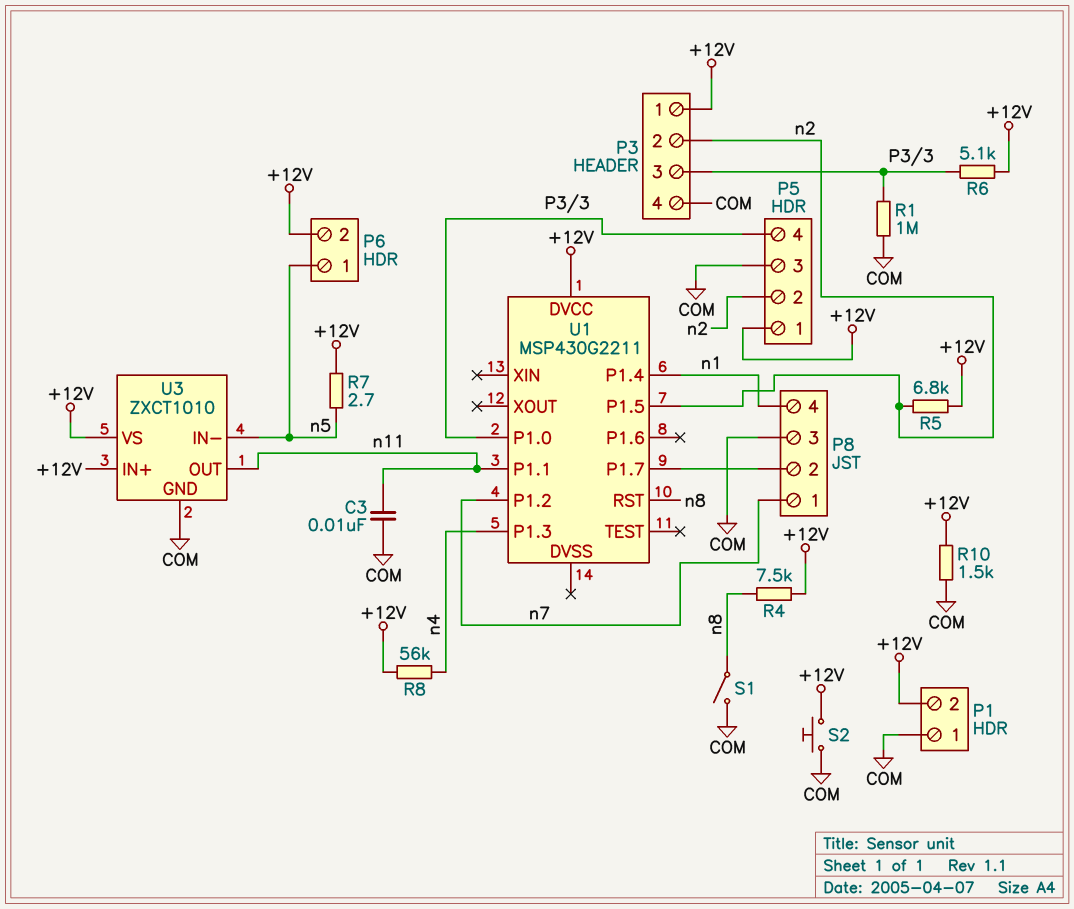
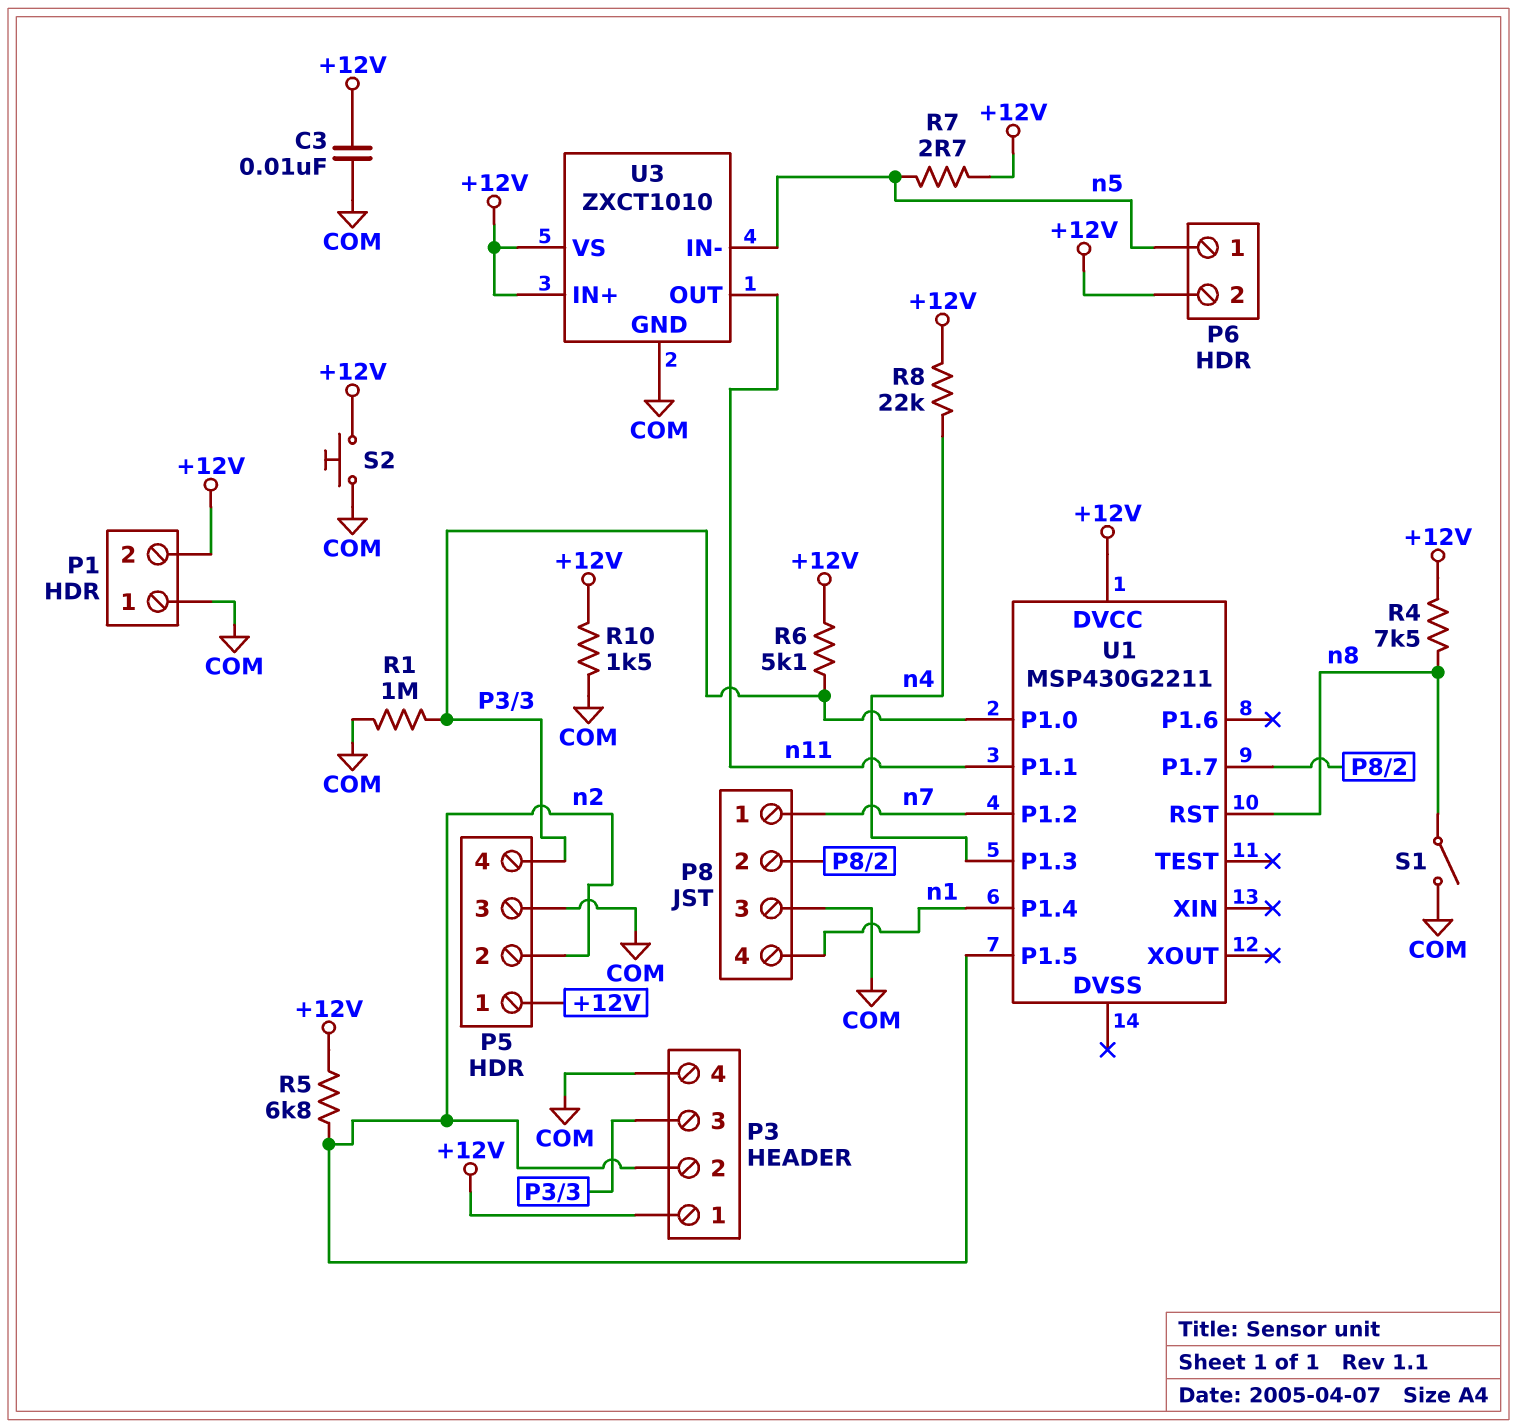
C3: 10nF (COM, n11) -> 10nF (+12V, COM)
R8: 56k (+12V, n4) -> 22k (+12V, n4)

